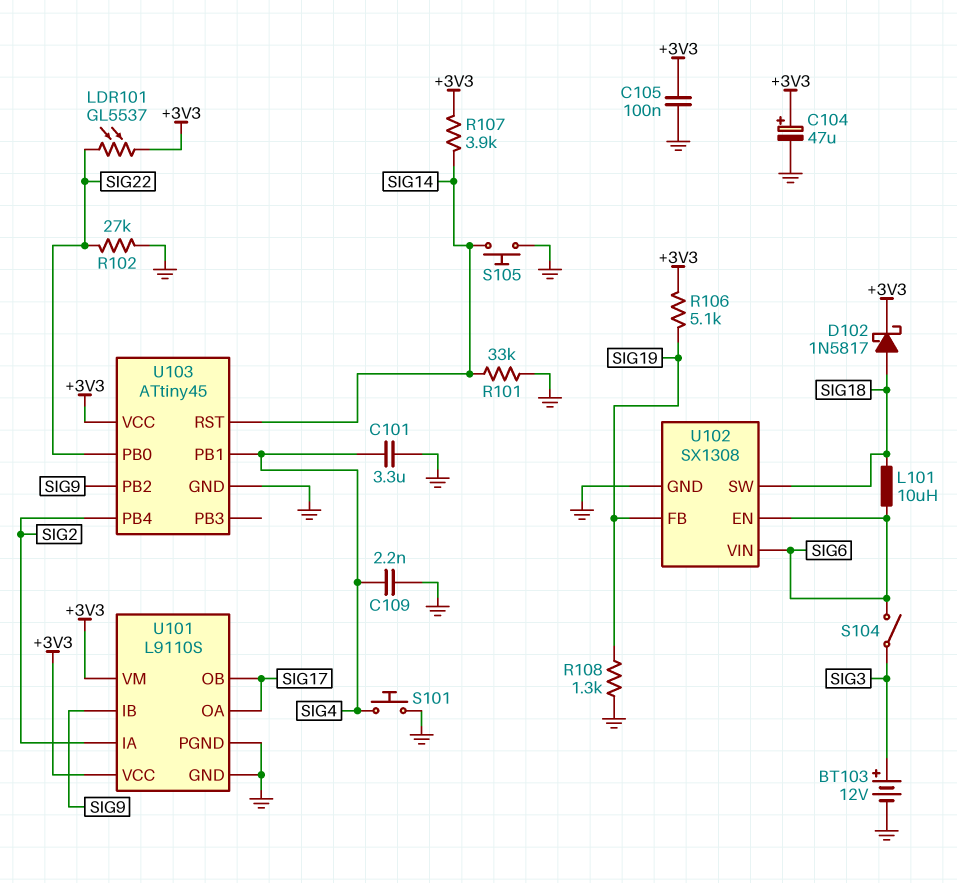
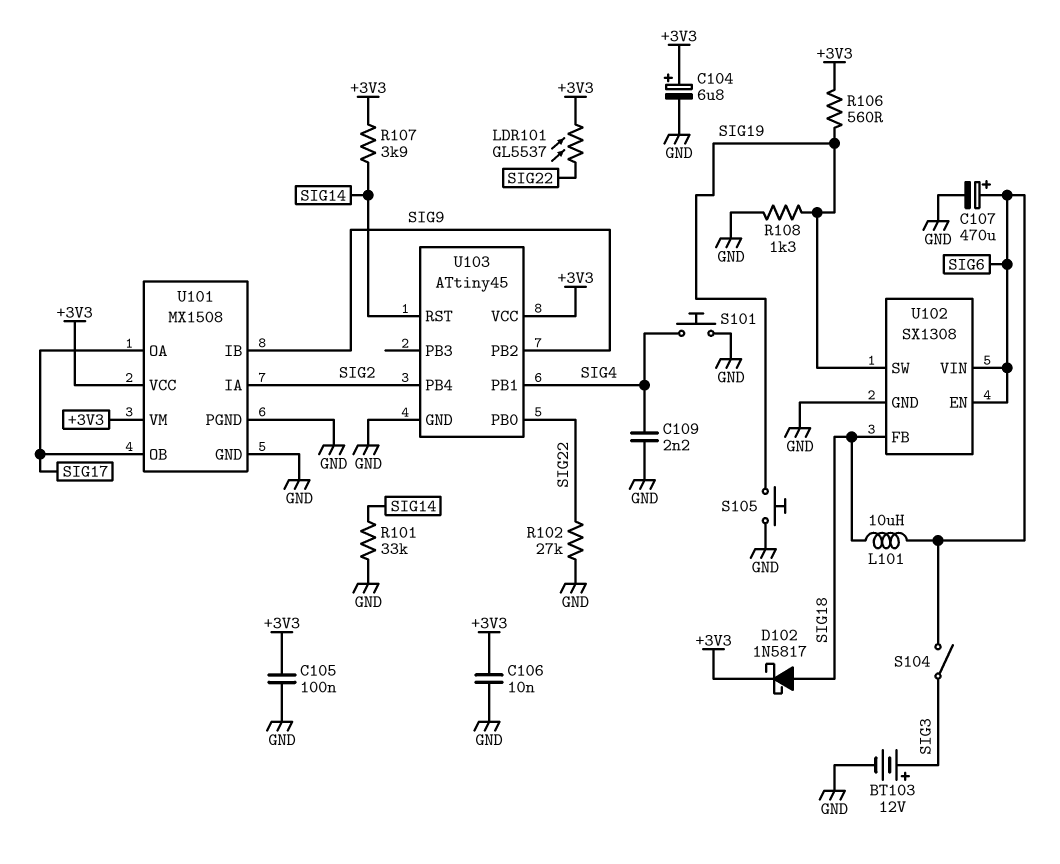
C101: 3.3uF (GND, SIG4) -> none
C104: 47uF (plus +3V3, minus GND) -> 6.8uF (plus +3V3, minus GND)
C106: none -> 10nF (+3V3, GND)
C107: none -> 470uF (plus SIG6, minus GND)
R106: 5.1k (+3V3, SIG19) -> 560 (+3V3, SIG19)
S105: button (GND, SIG14) -> button (GND, SIG19)
U101: L9110S -> MX1508
U102 pin FB: SIG19 -> SIG18
U102 pin SW: SIG18 -> SIG19

